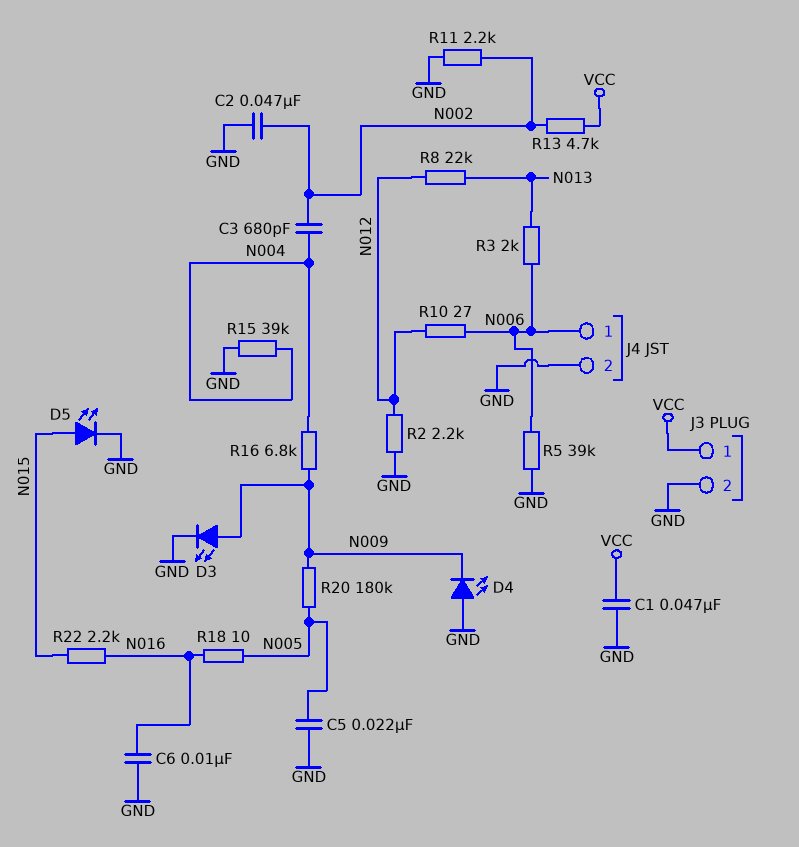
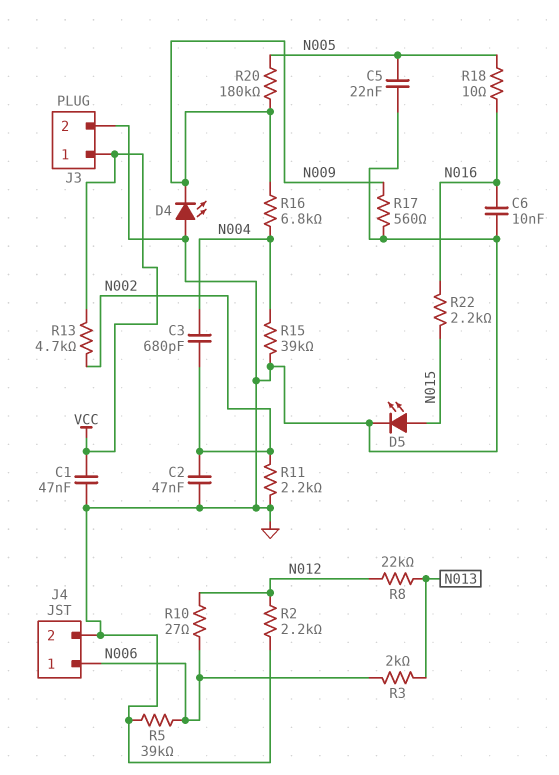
D3: LED (A N009, K GND) -> none
R17: none -> 560 (GND, N009)

